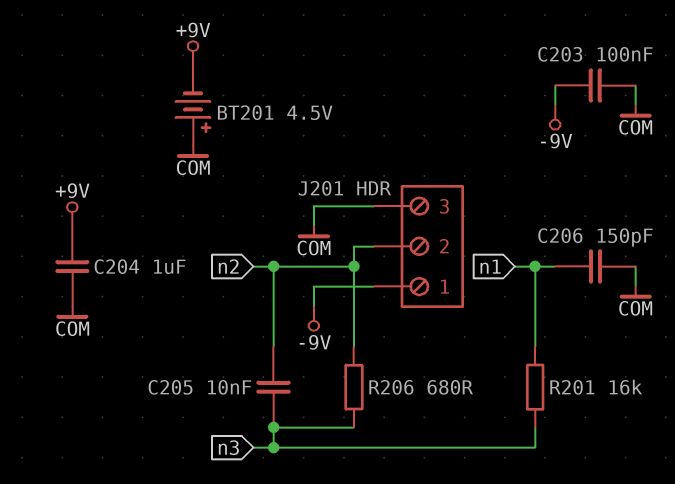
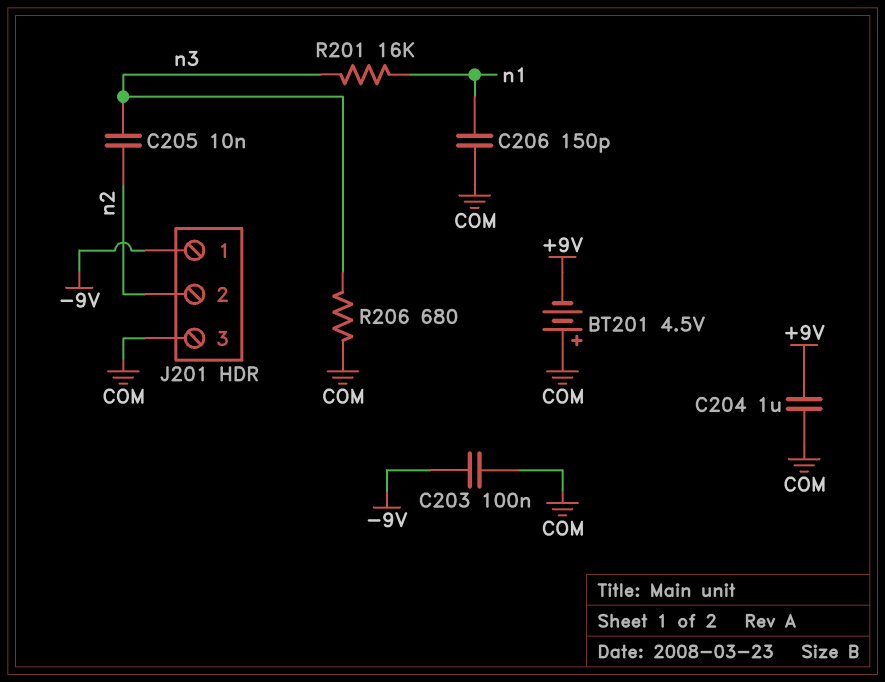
R206: 680 (n2, n3) -> 680 (COM, n3)

